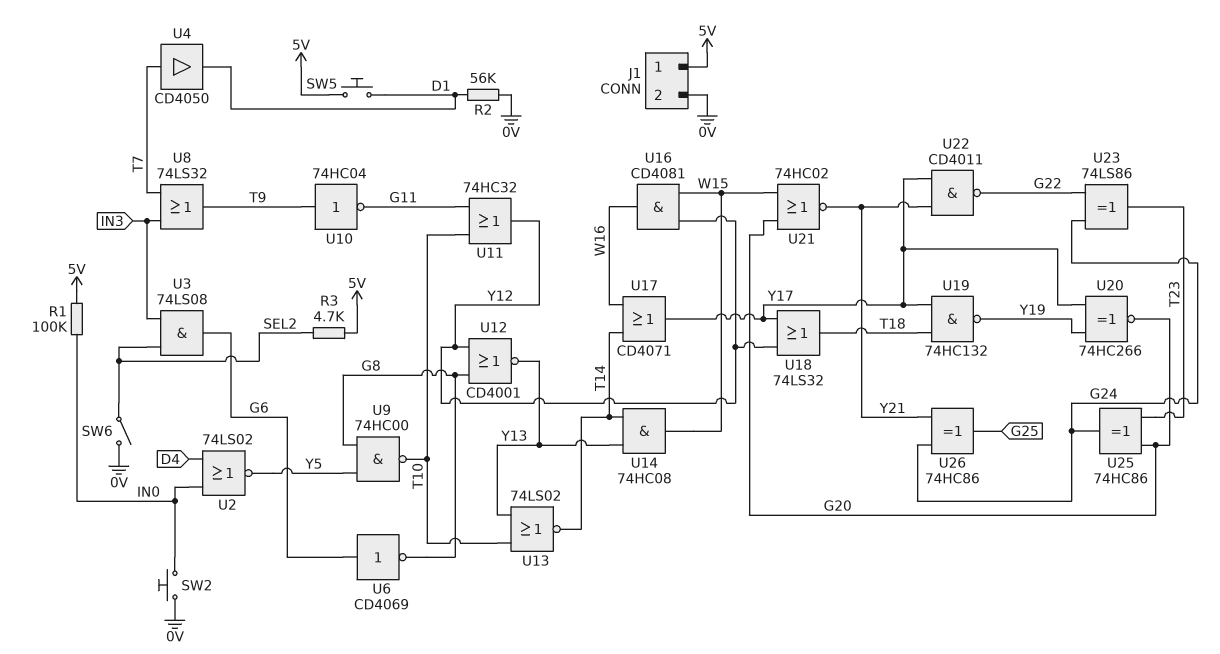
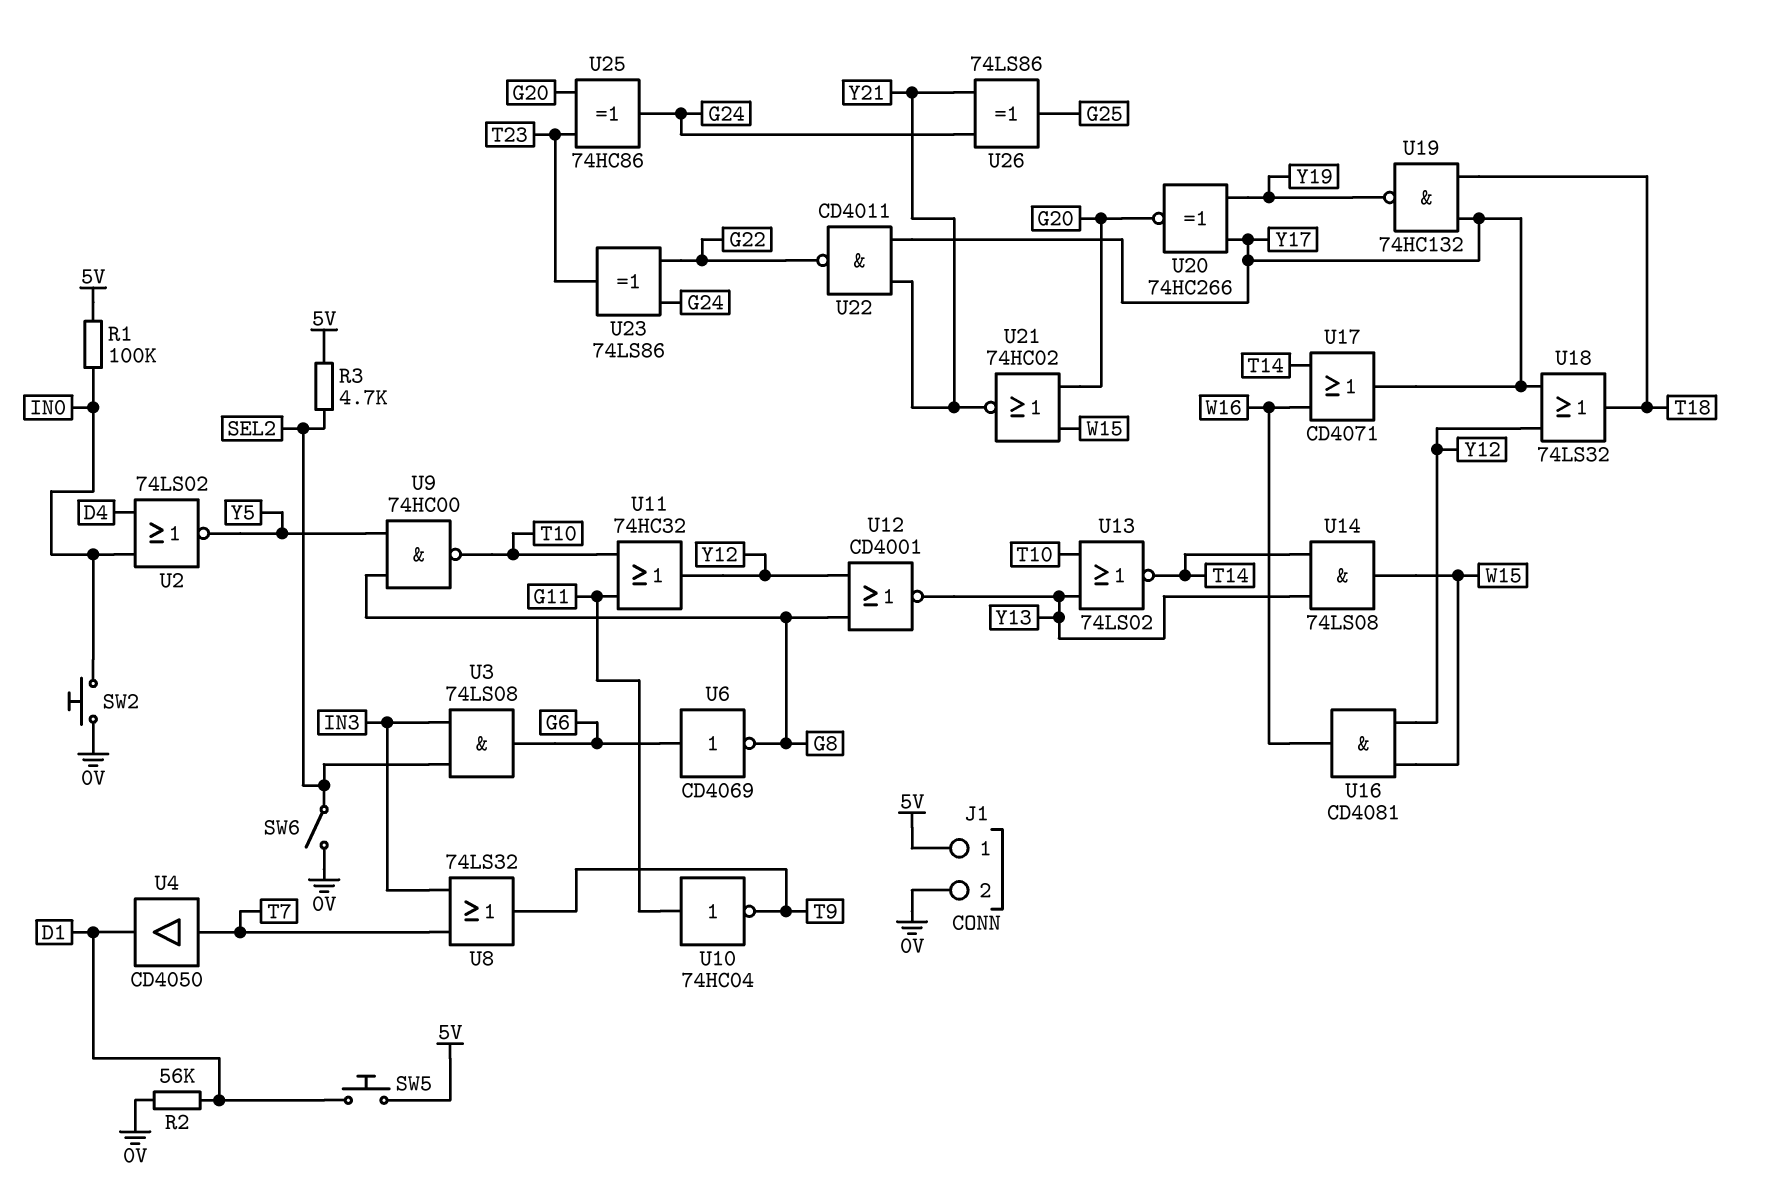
U10: NOT 74HC04 (in T9, out G11) -> NOT 74HC04 (in G11, out T9)
U14: AND 74HC08 (in T14, in Y13, out W15) -> AND 74LS08 (in T14, in Y13, out W15)
U26: XOR 74HC86 (in G24, in Y21, out G25) -> XOR 74LS86 (in G24, in Y21, out G25)

